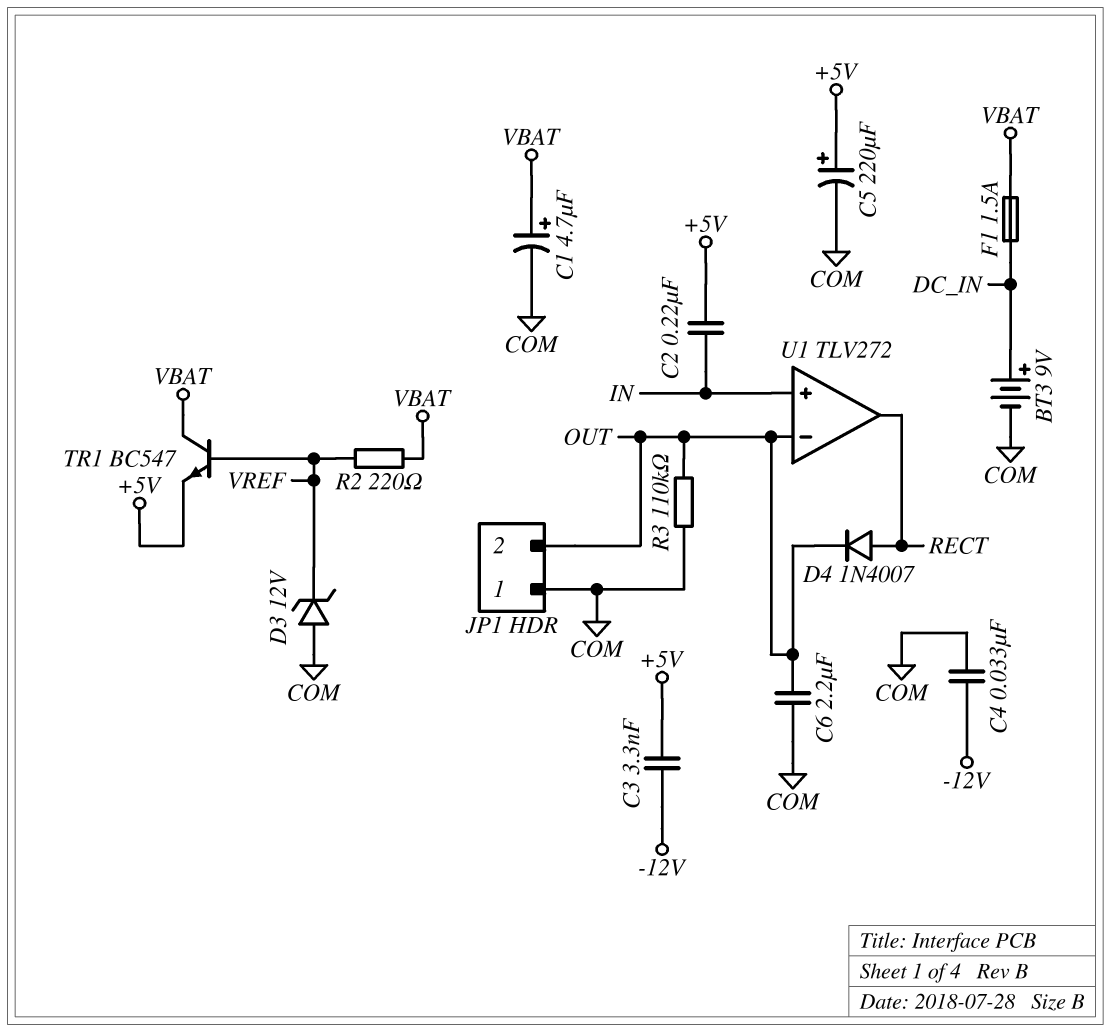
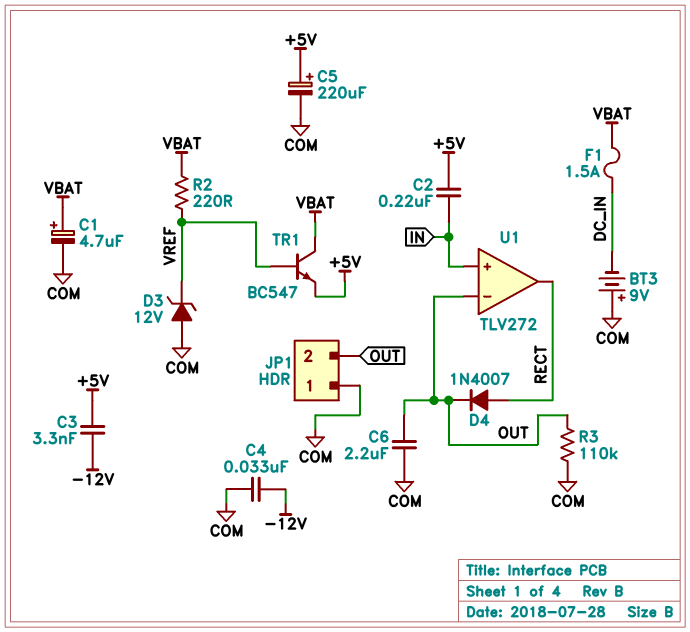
BT3: 9V (plus DC_IN, minus COM) -> 9V (plus COM, minus DC_IN)

